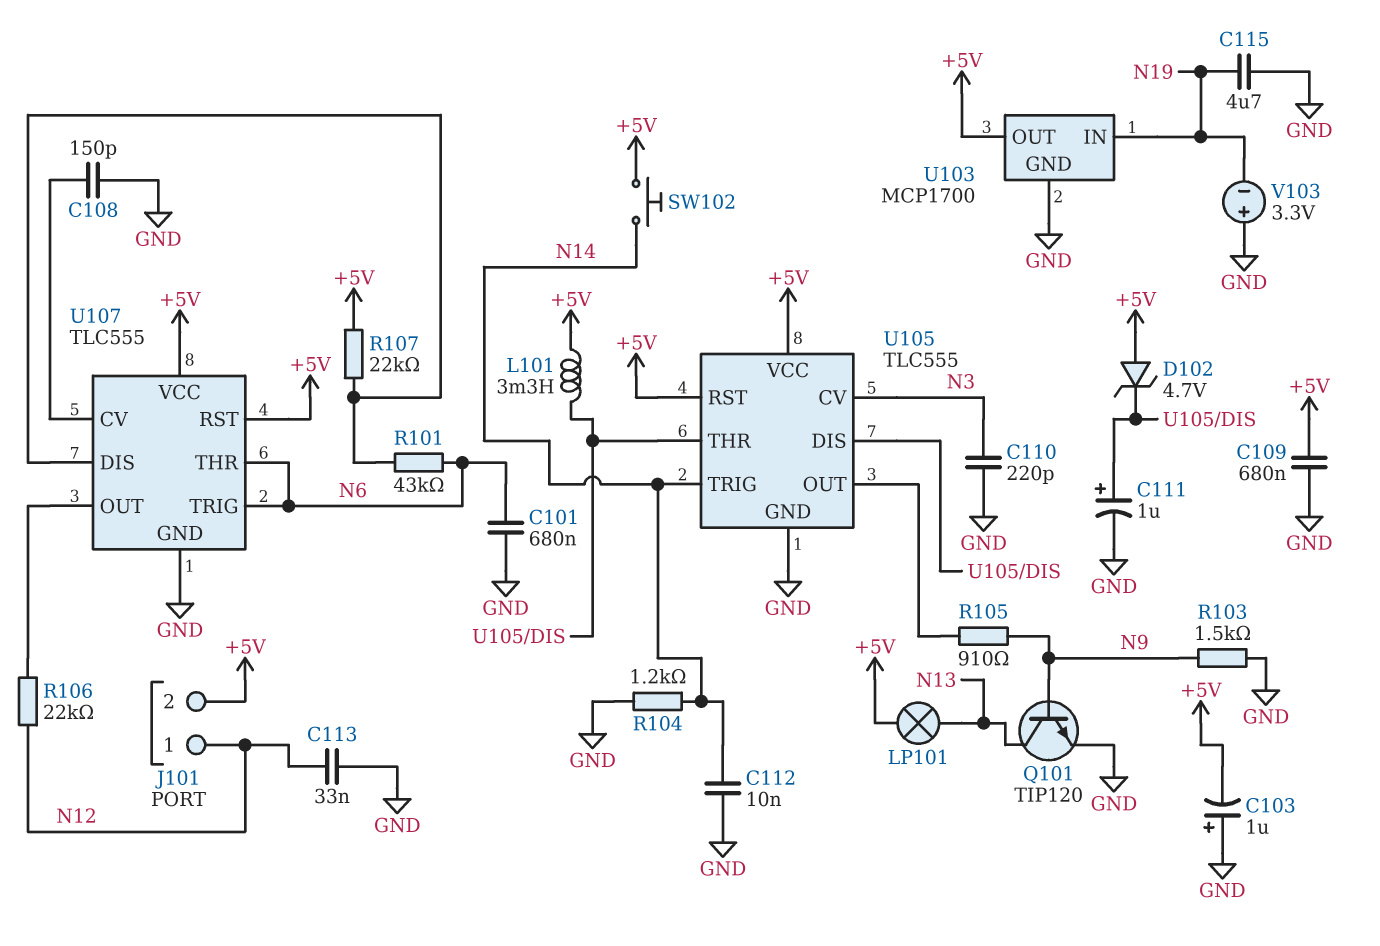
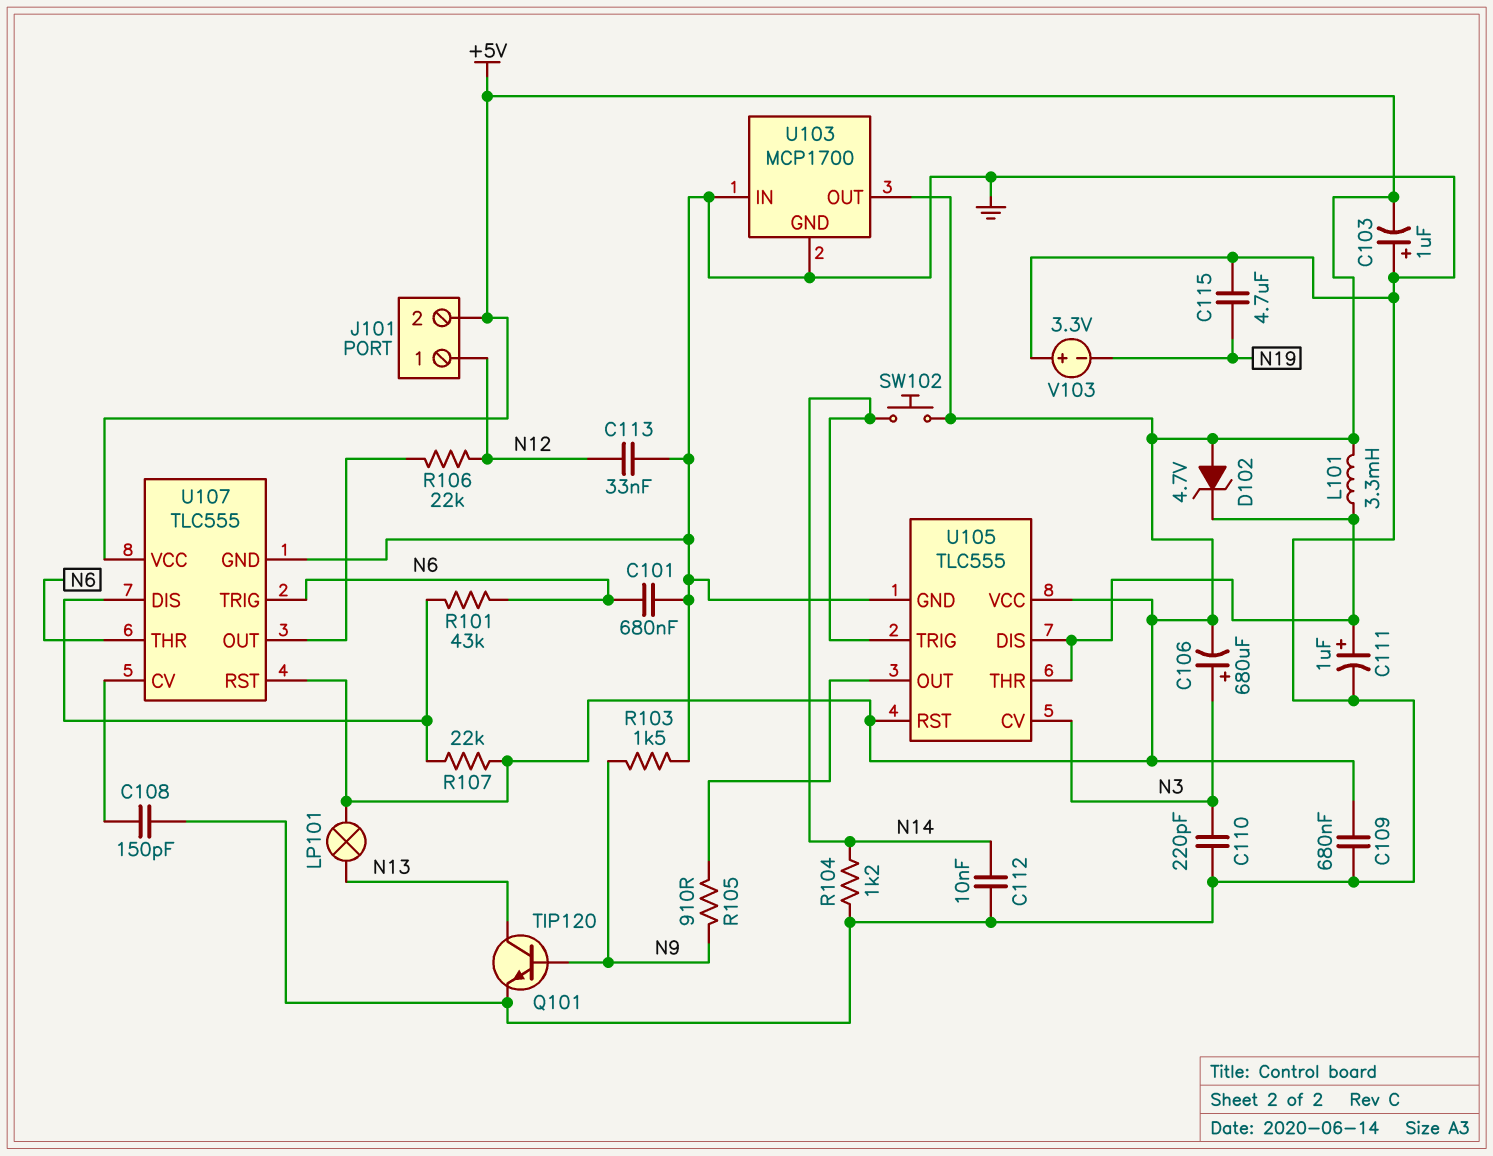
C106: none -> 680uF (plus N3, minus +5V)
U103 pin IN: N19 -> GND

